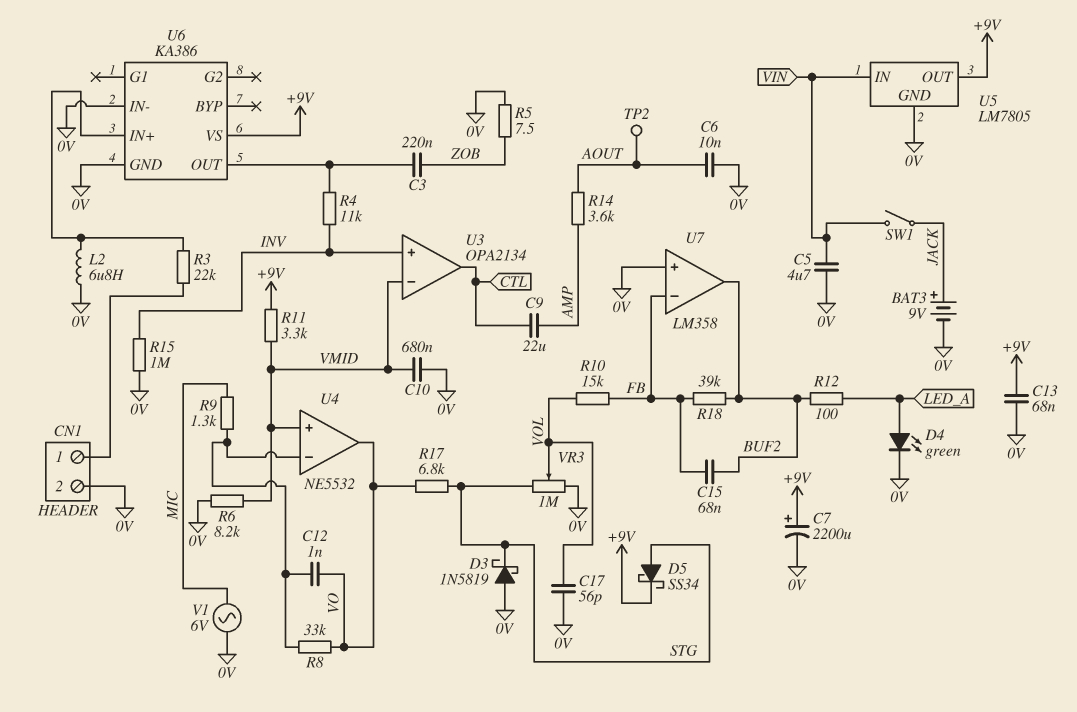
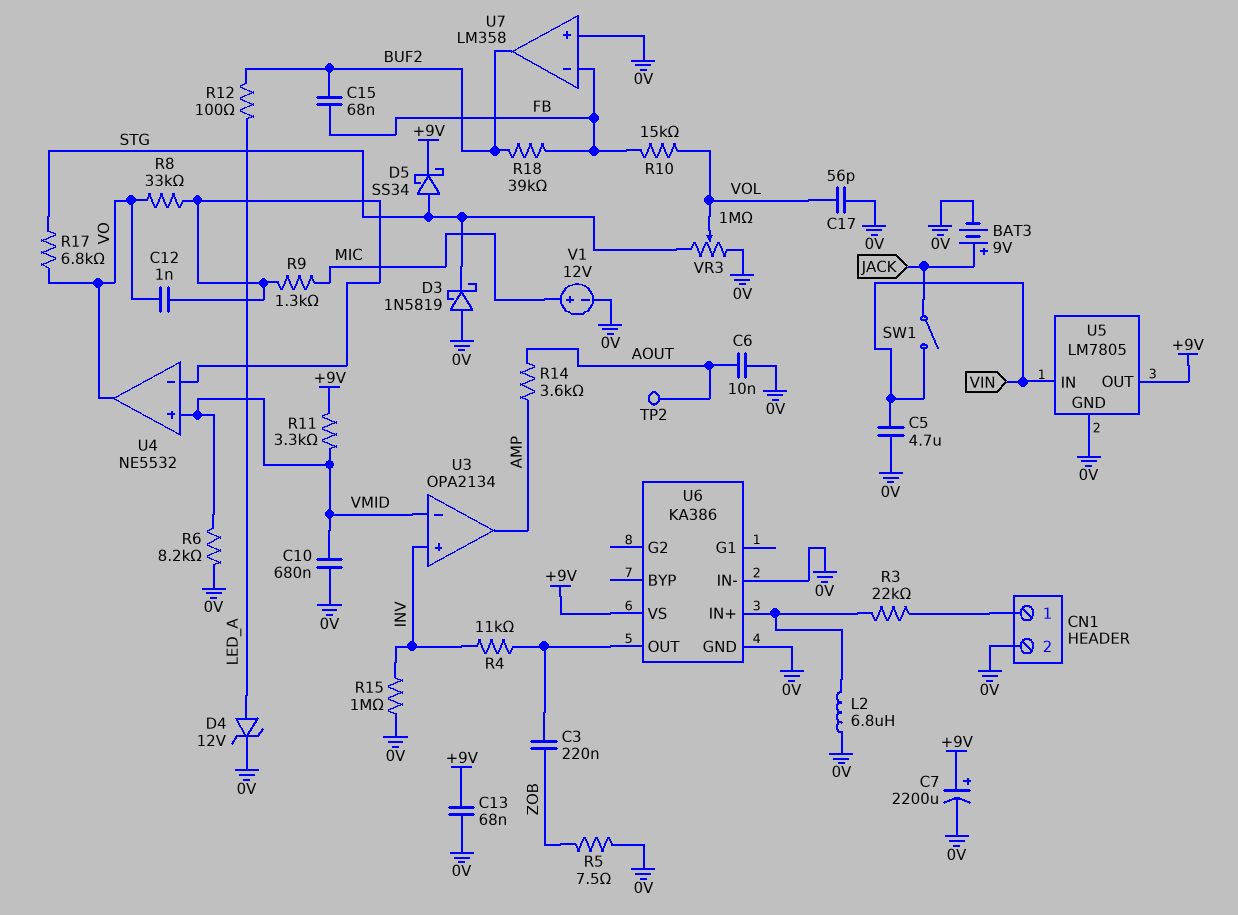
C9: 22uF (AMP, CTL) -> none
D4: LED green (A LED_A, K 0V) -> zener 12V (A LED_A, K 0V)
U3 pin out: CTL -> AMP
V1: AC 6V (0V, MIC) -> 12V (plus MIC, minus 0V)

